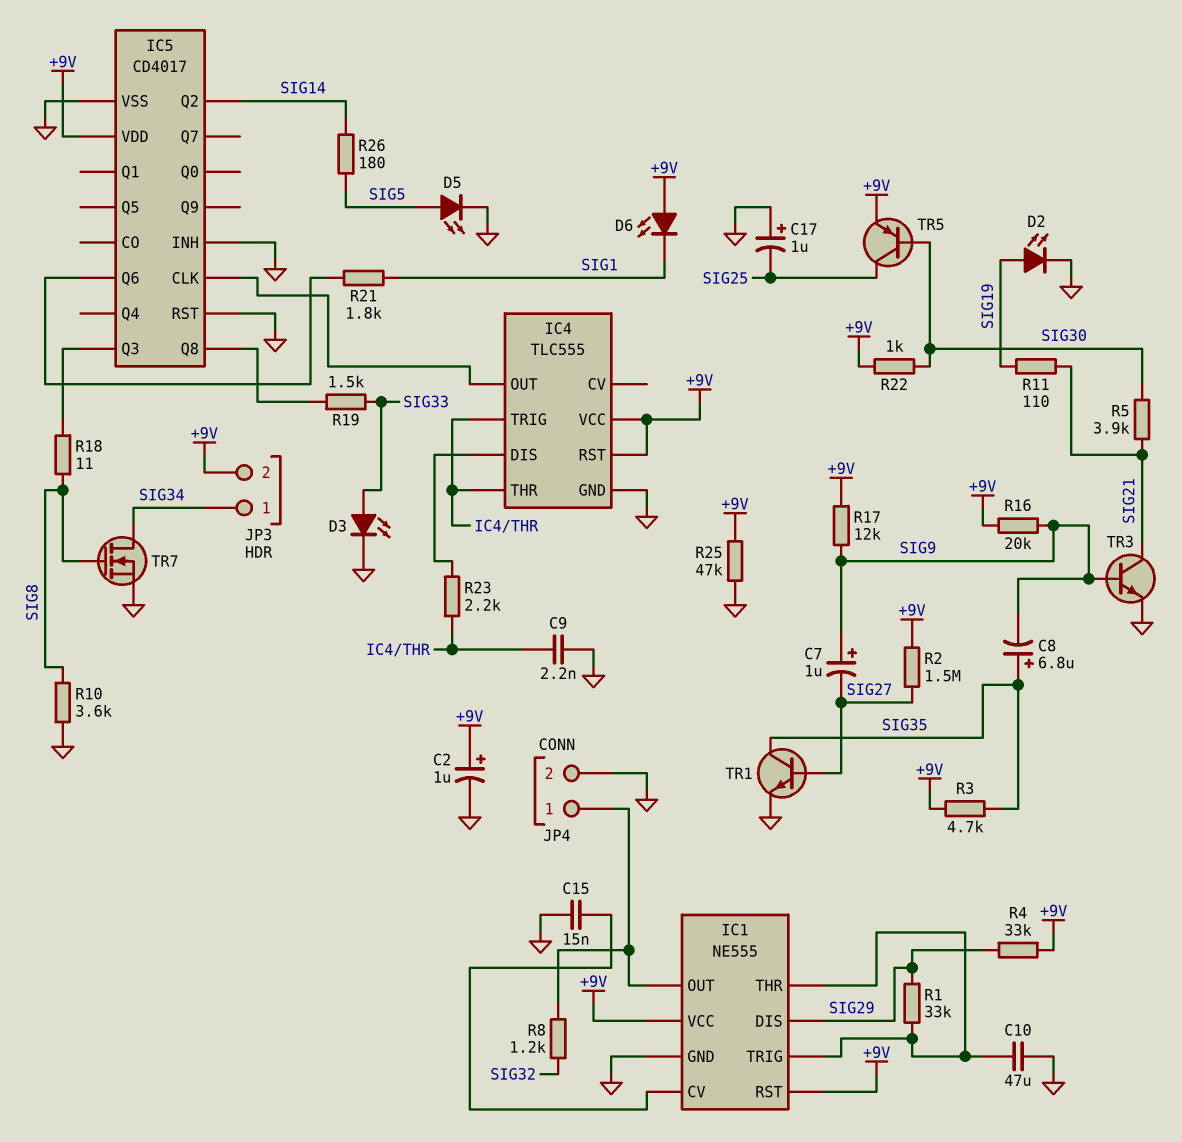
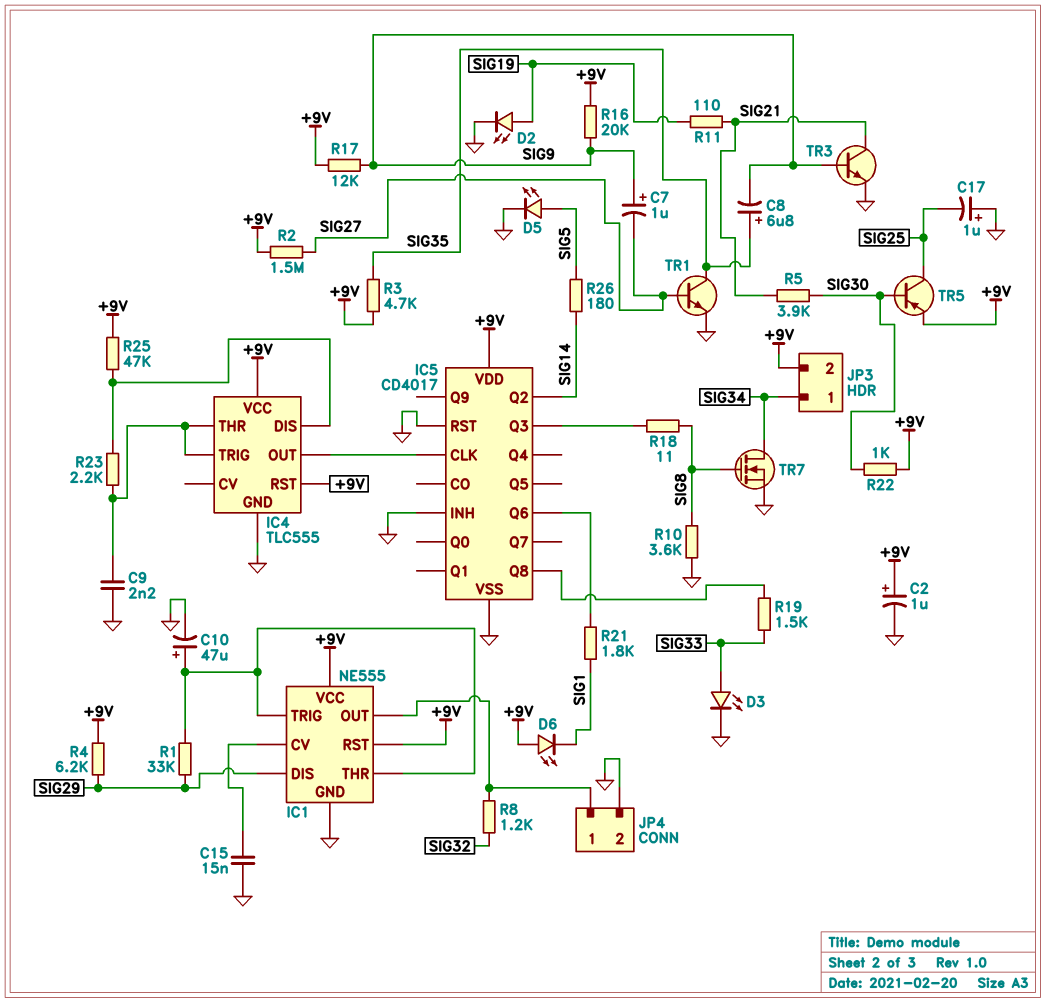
C10: 47uF (GND, IC1/THR) -> 47uF (plus IC1/THR, minus GND)
R4: 33k (+9V, SIG29) -> 6.2k (+9V, SIG29)
R25: 47k (+9V, GND) -> 47k (+9V, IC4/DIS)

